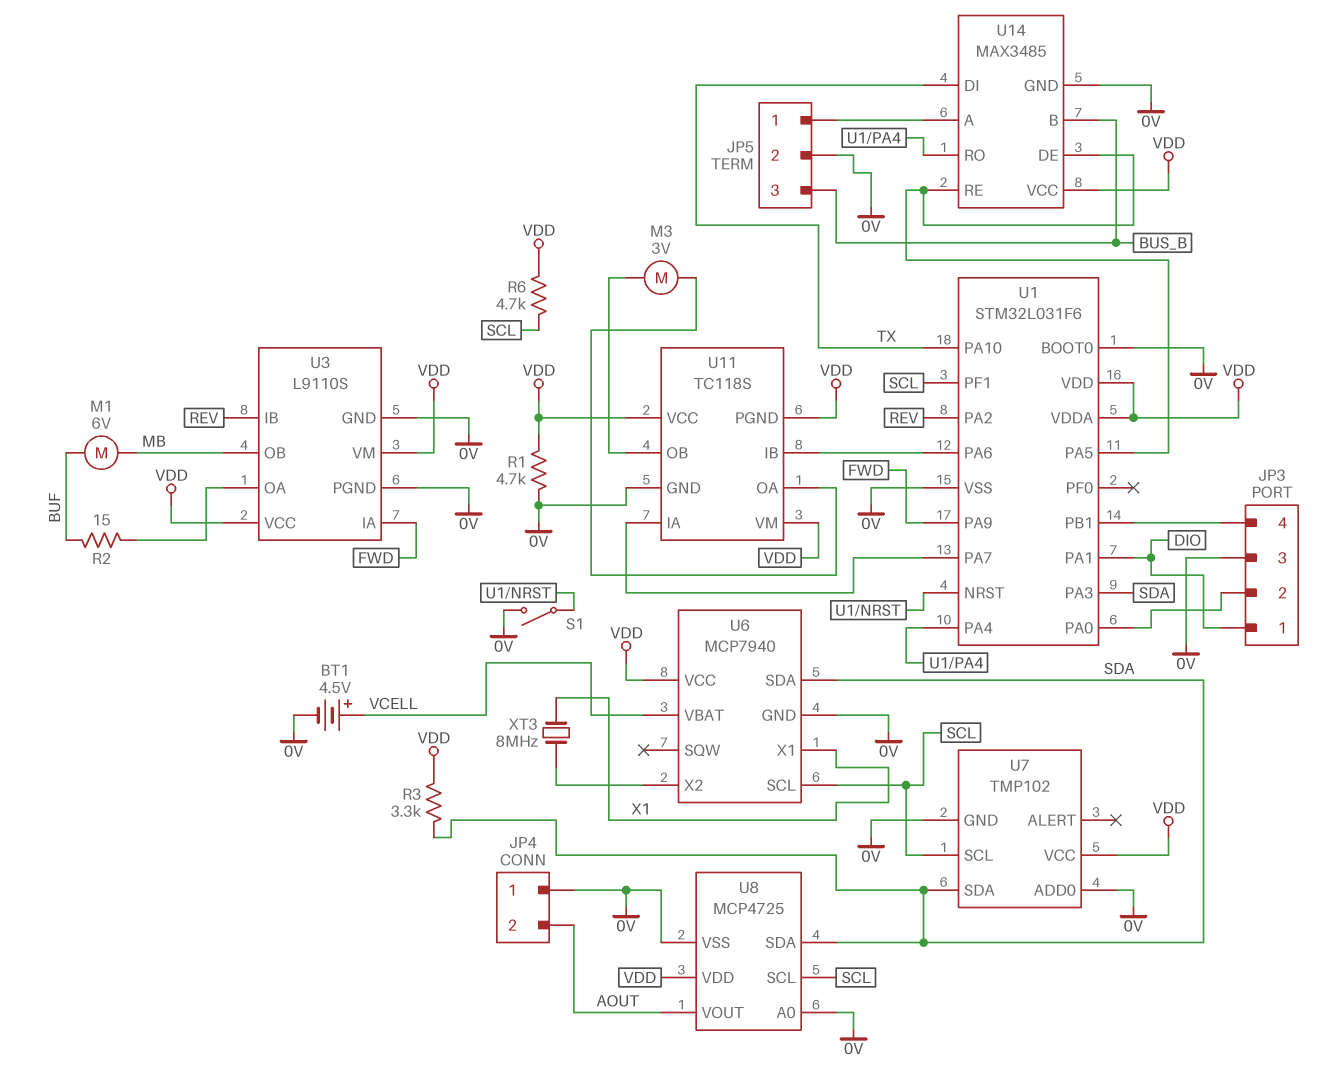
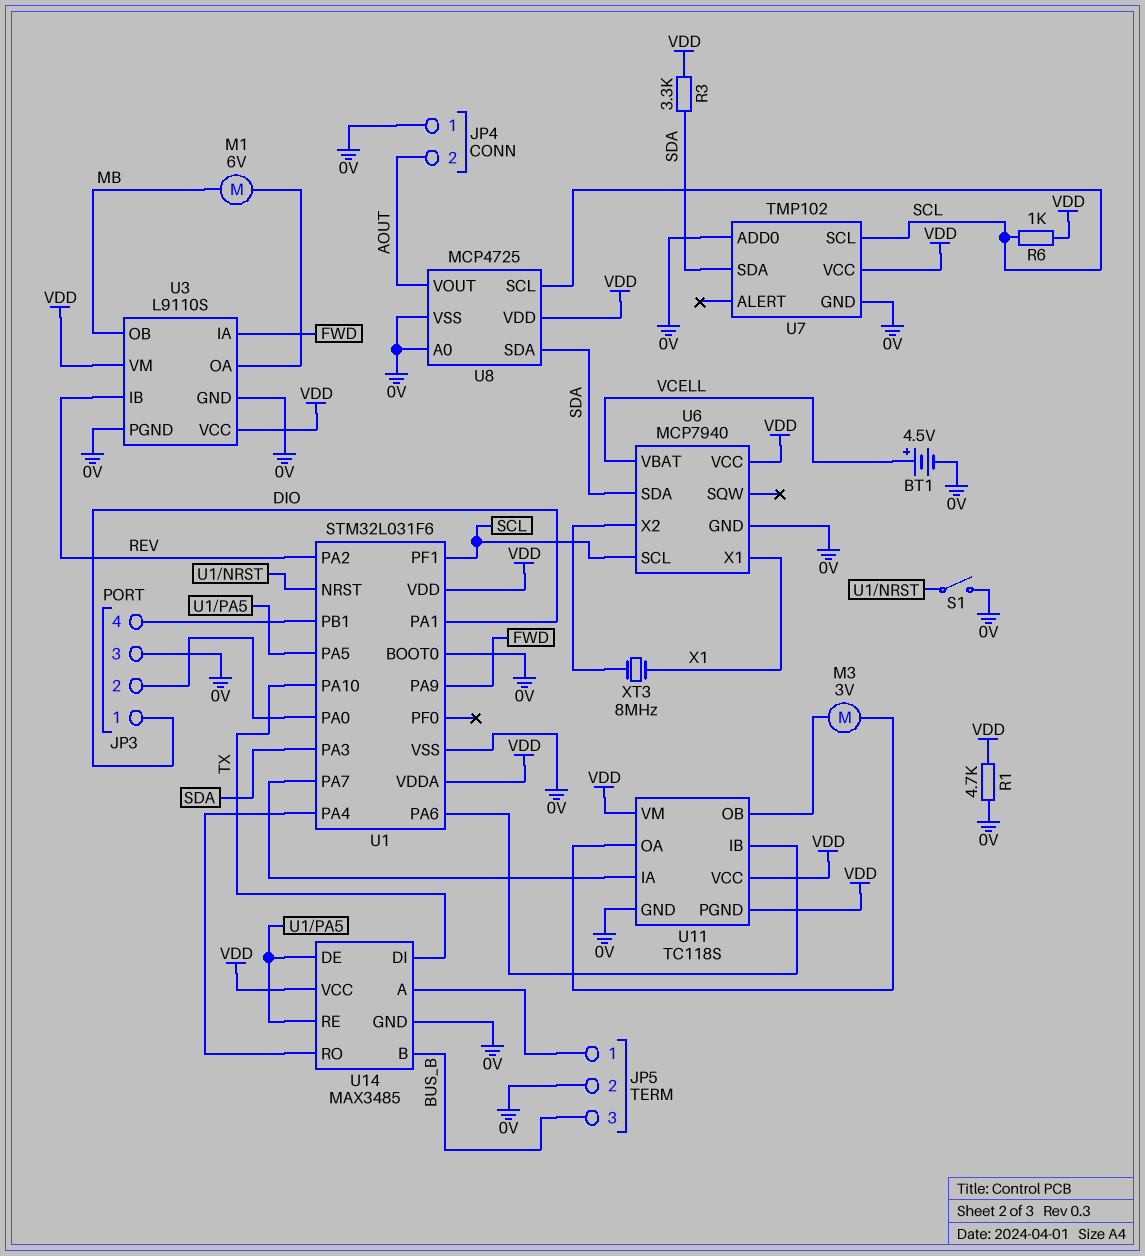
M1: motor 6V (BUF, MB) -> motor 6V (MB, U3/OA)
R2: 15 (BUF, U3/OA) -> none
R6: 4.7k (SCL, VDD) -> 1k (SCL, VDD)

